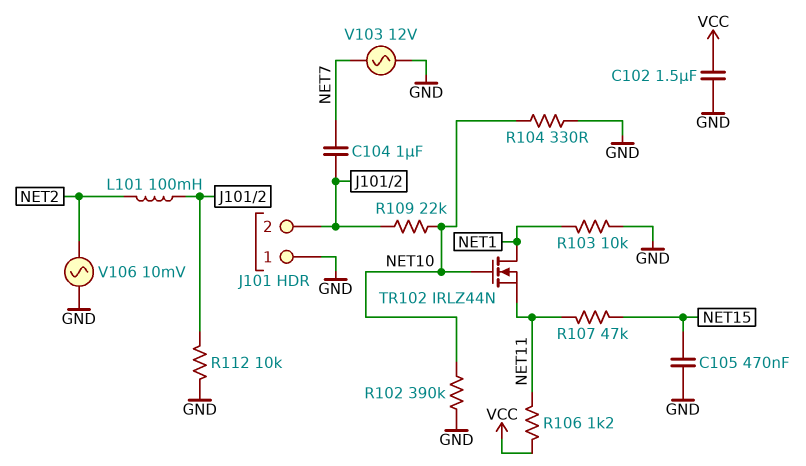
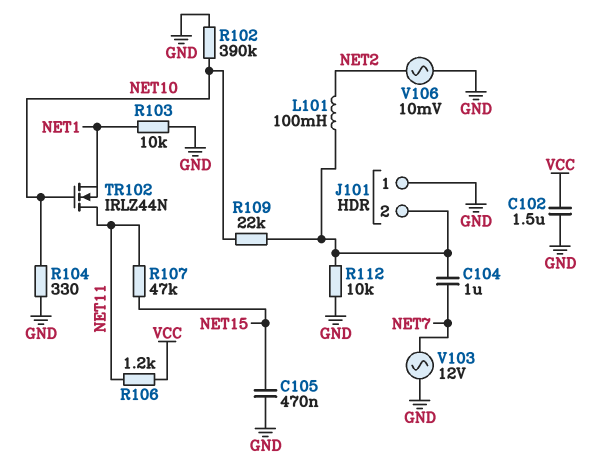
TR102: NMOS IRLZ44N (G NET10, D NET1, S NET11) -> NMOS IRLZ44N (G NET10, D NET11, S NET1)

